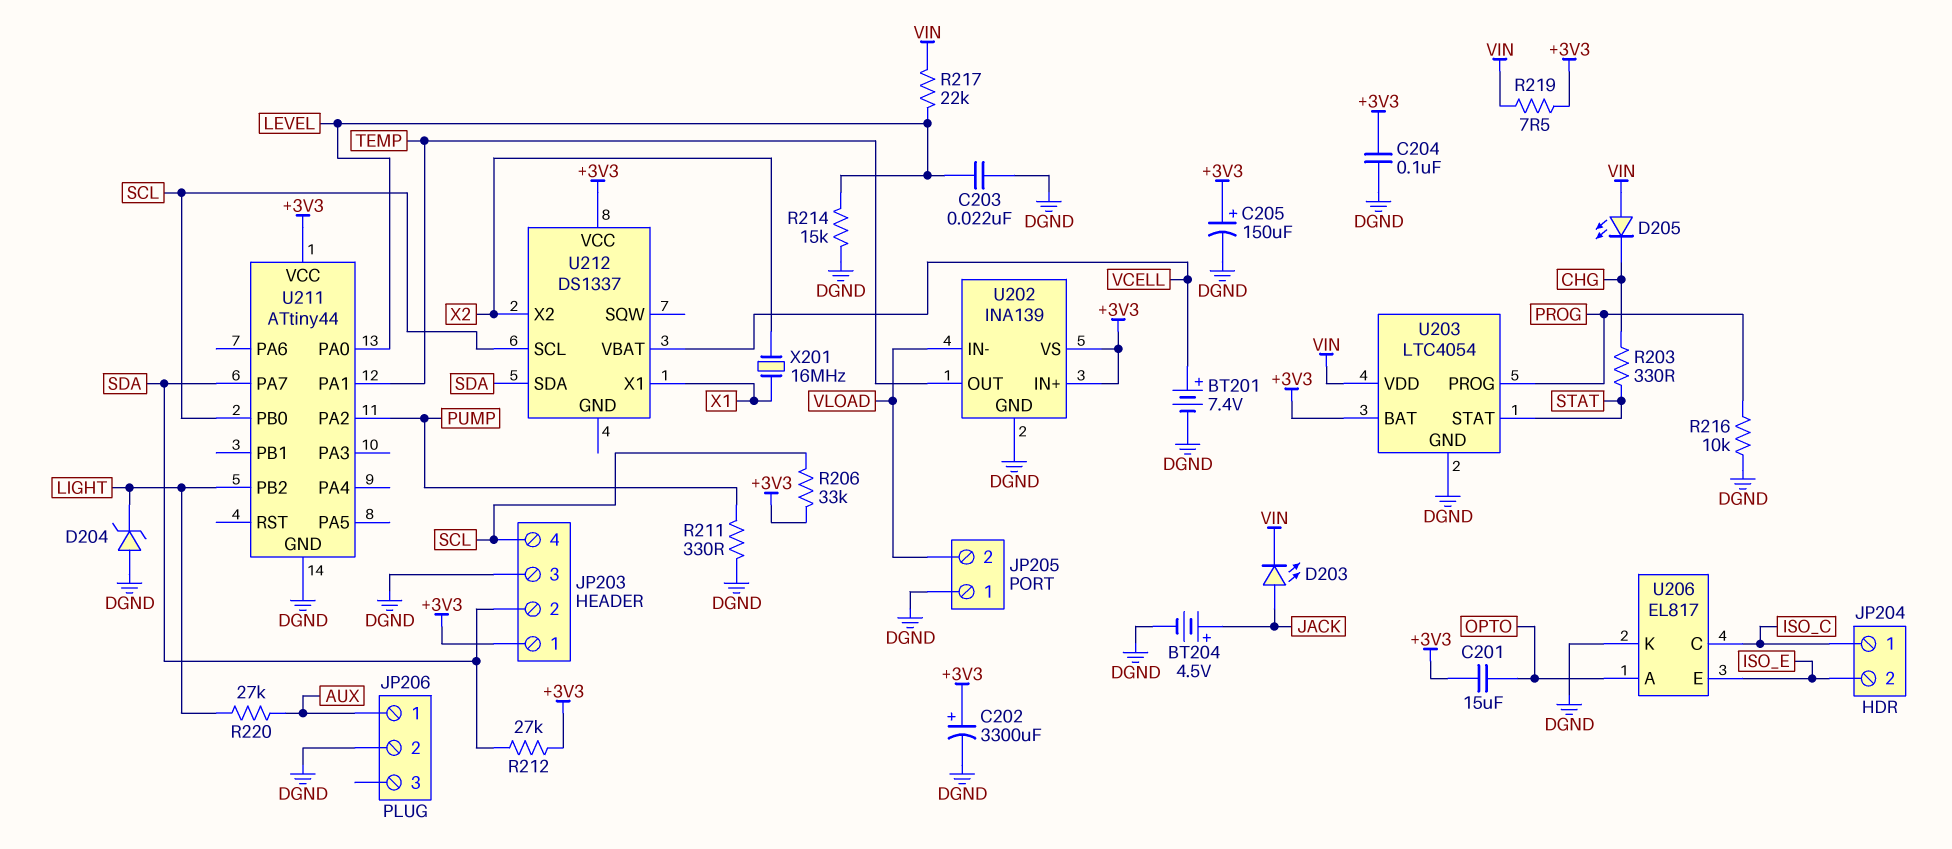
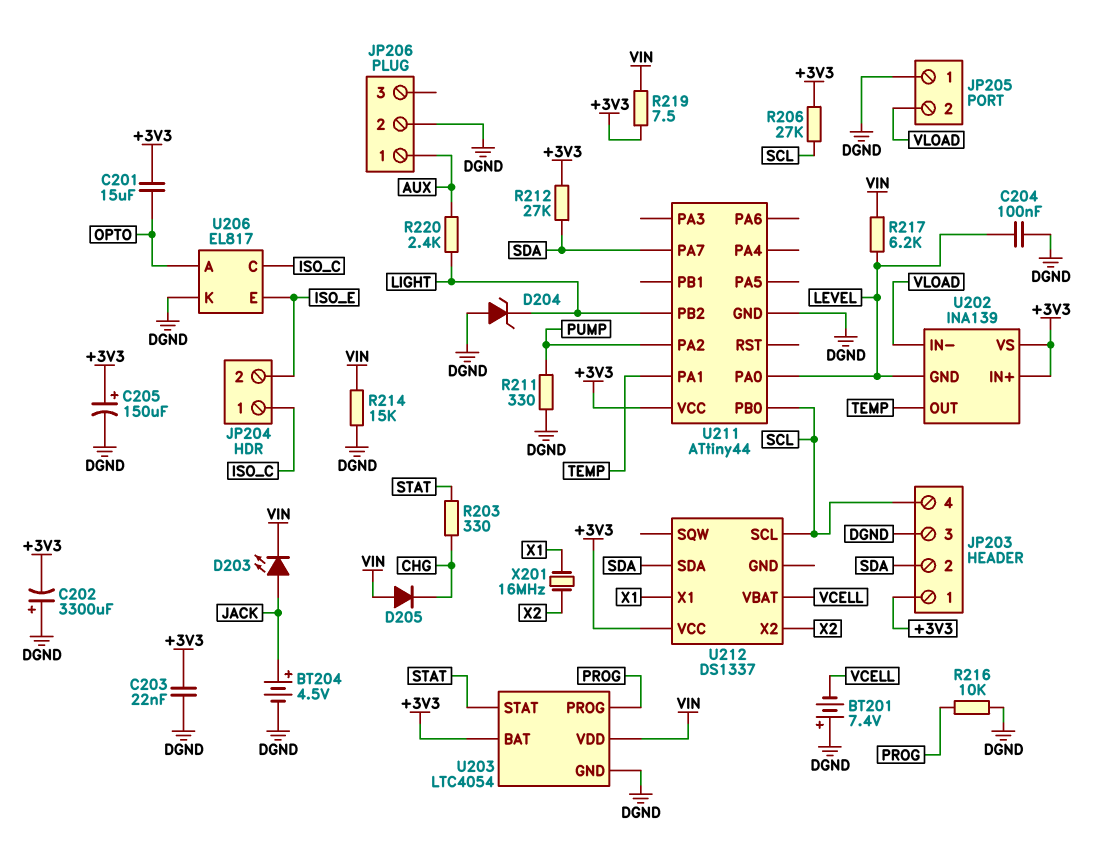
BT201: 7.4V (plus VCELL, minus DGND) -> 7.4V (plus DGND, minus VCELL)
C202: 3300uF (plus +3V3, minus DGND) -> 3300uF (plus DGND, minus +3V3)
C203: 22nF (DGND, LEVEL) -> 22nF (+3V3, DGND)
C204: 100nF (+3V3, DGND) -> 100nF (DGND, LEVEL)
D205: LED (A VIN, K CHG) -> diode (A VIN, K CHG)
R206: 33k (+3V3, SCL) -> 27k (+3V3, SCL)
R214: 15k (DGND, LEVEL) -> 15k (DGND, VIN)
R217: 22k (LEVEL, VIN) -> 6.2k (LEVEL, VIN)
R220: 27k (AUX, LIGHT) -> 2.4k (AUX, LIGHT)
U202 pin GND: DGND -> LEVEL

